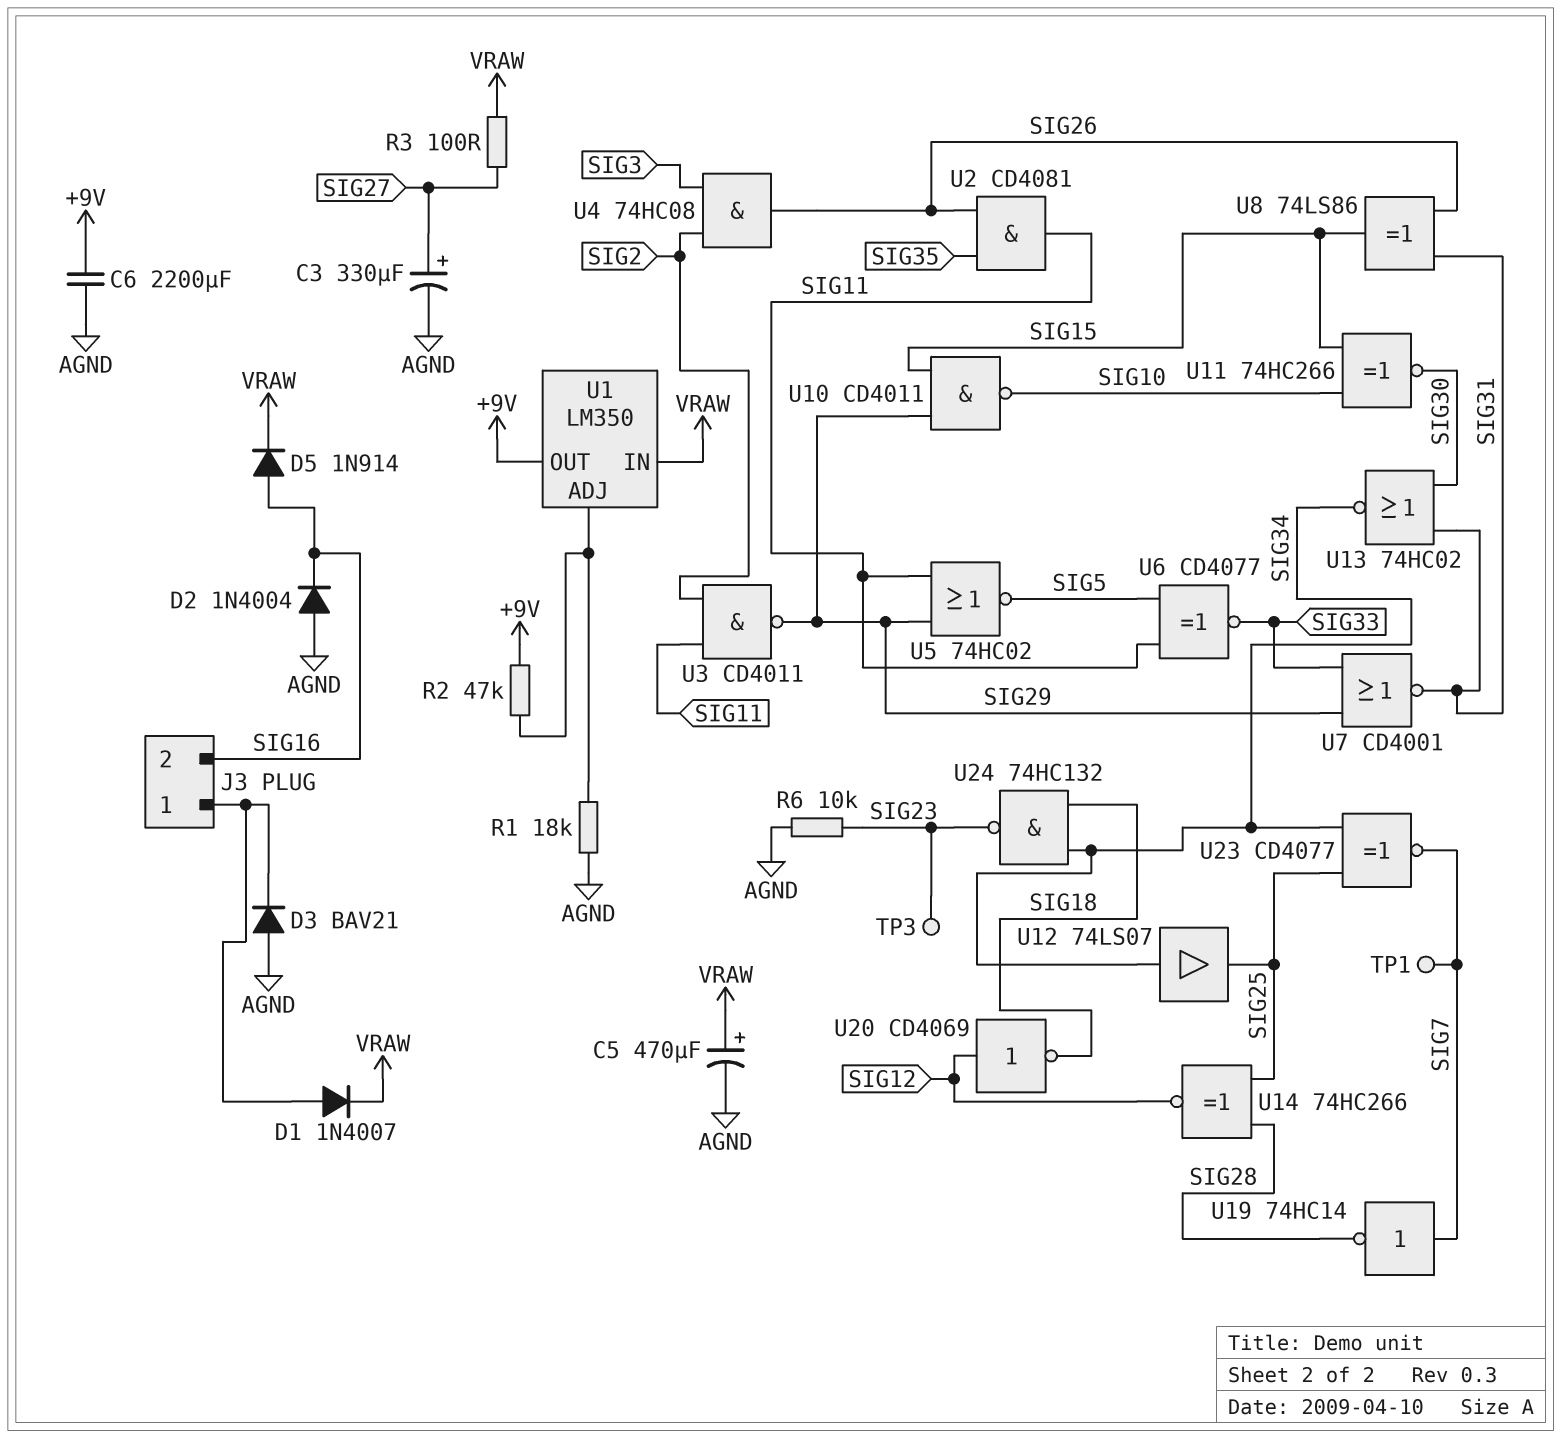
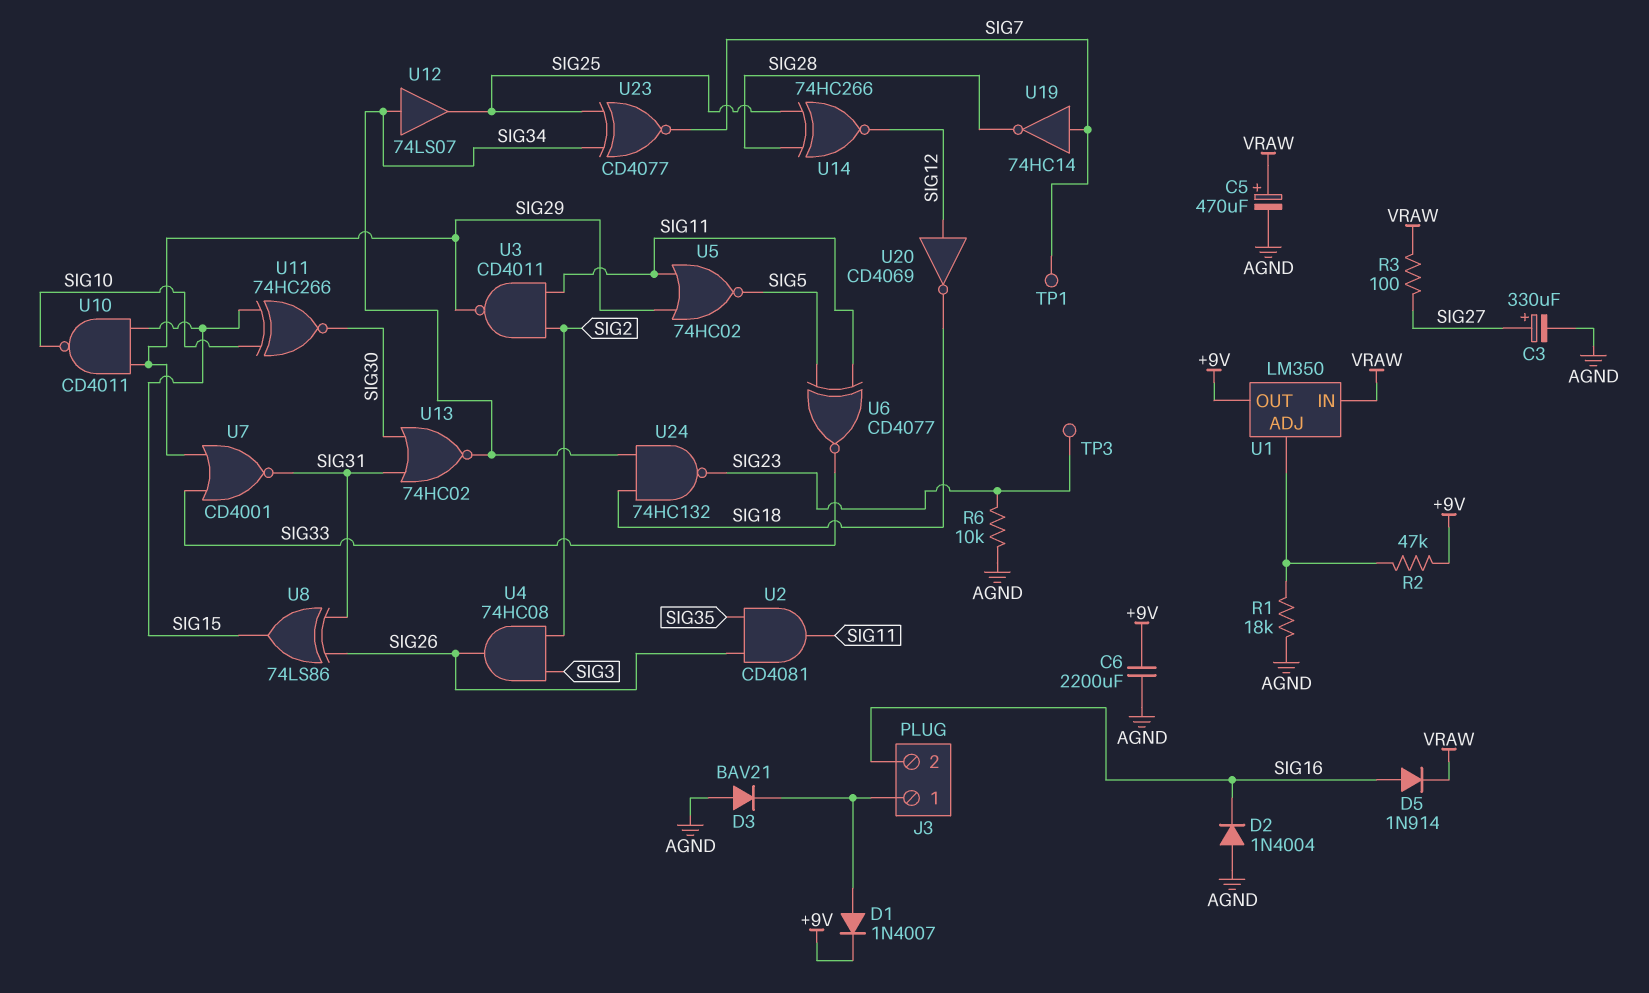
D1: diode 1N4007 (A J3/1, K VRAW) -> diode 1N4007 (A J3/1, K +9V)

